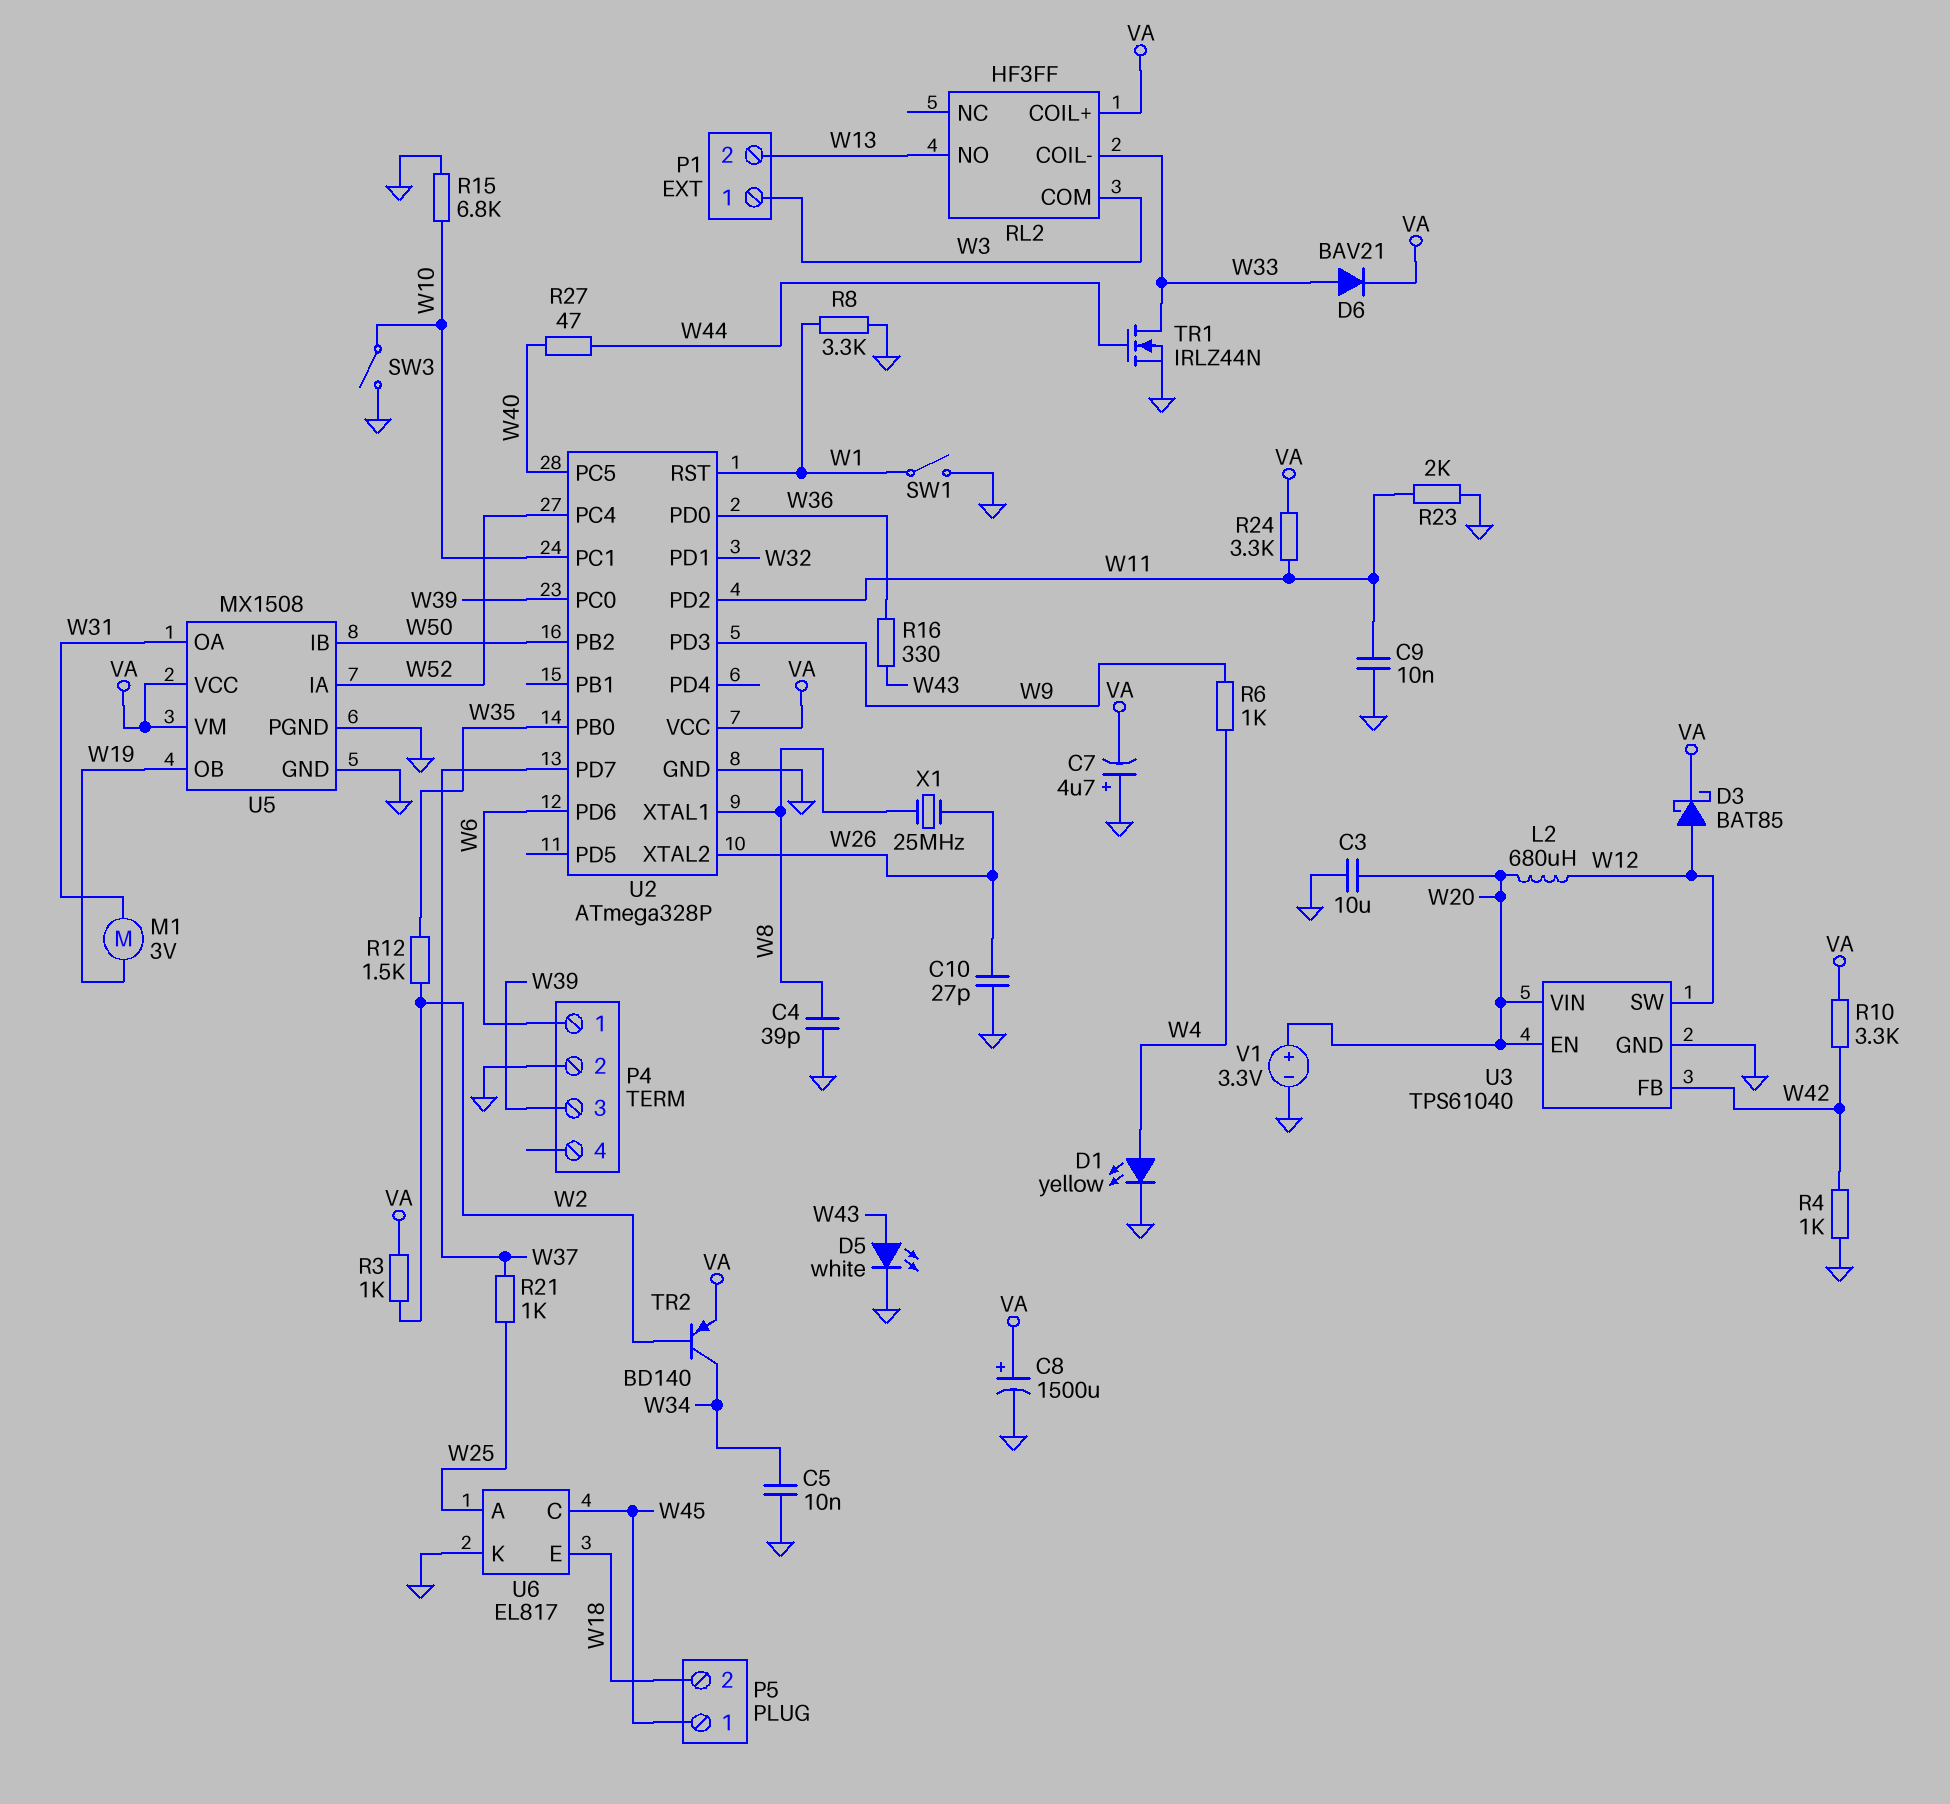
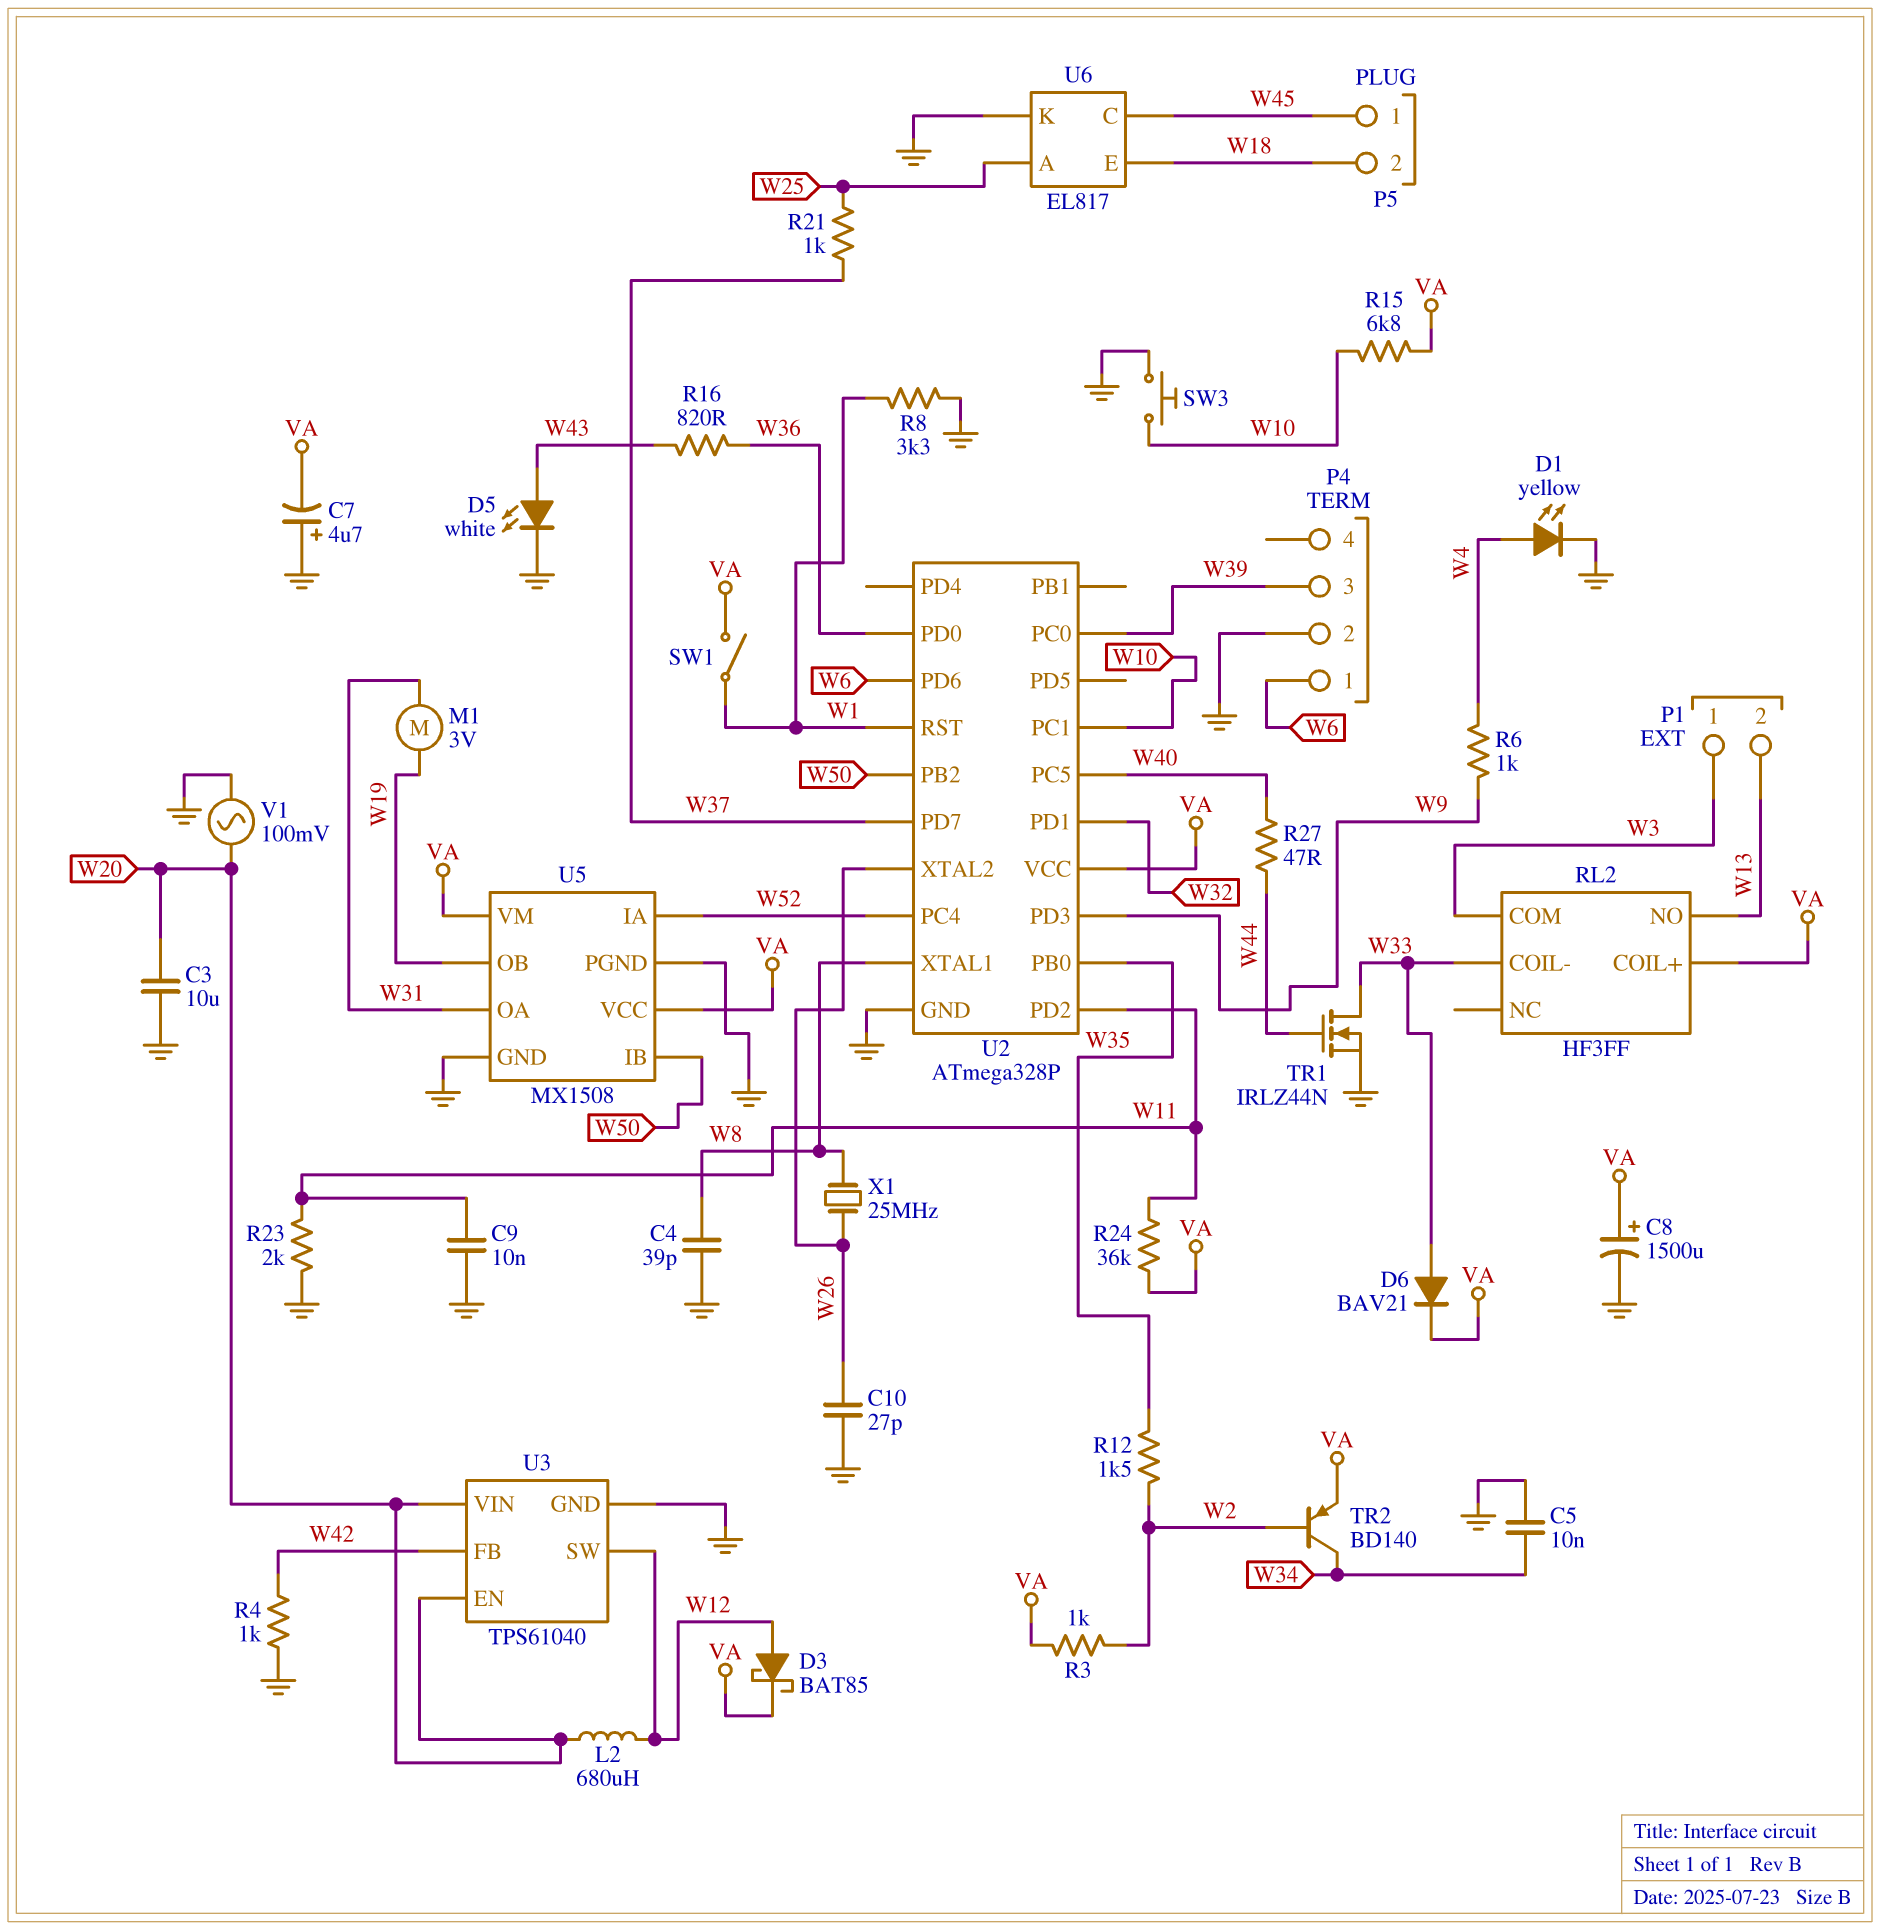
R10: 3.3k (VA, W42) -> none
R15: 6.8k (GND, W10) -> 6.8k (VA, W10)
R16: 330 (W36, W43) -> 820 (W36, W43)
R24: 3.3k (VA, W11) -> 36k (VA, W11)
SW1: switch (GND, W1) -> switch (VA, W1)
SW3: switch (GND, W10) -> button (GND, W10)
V1: 3.3V (plus W20, minus GND) -> AC 100mV (GND, W20)

